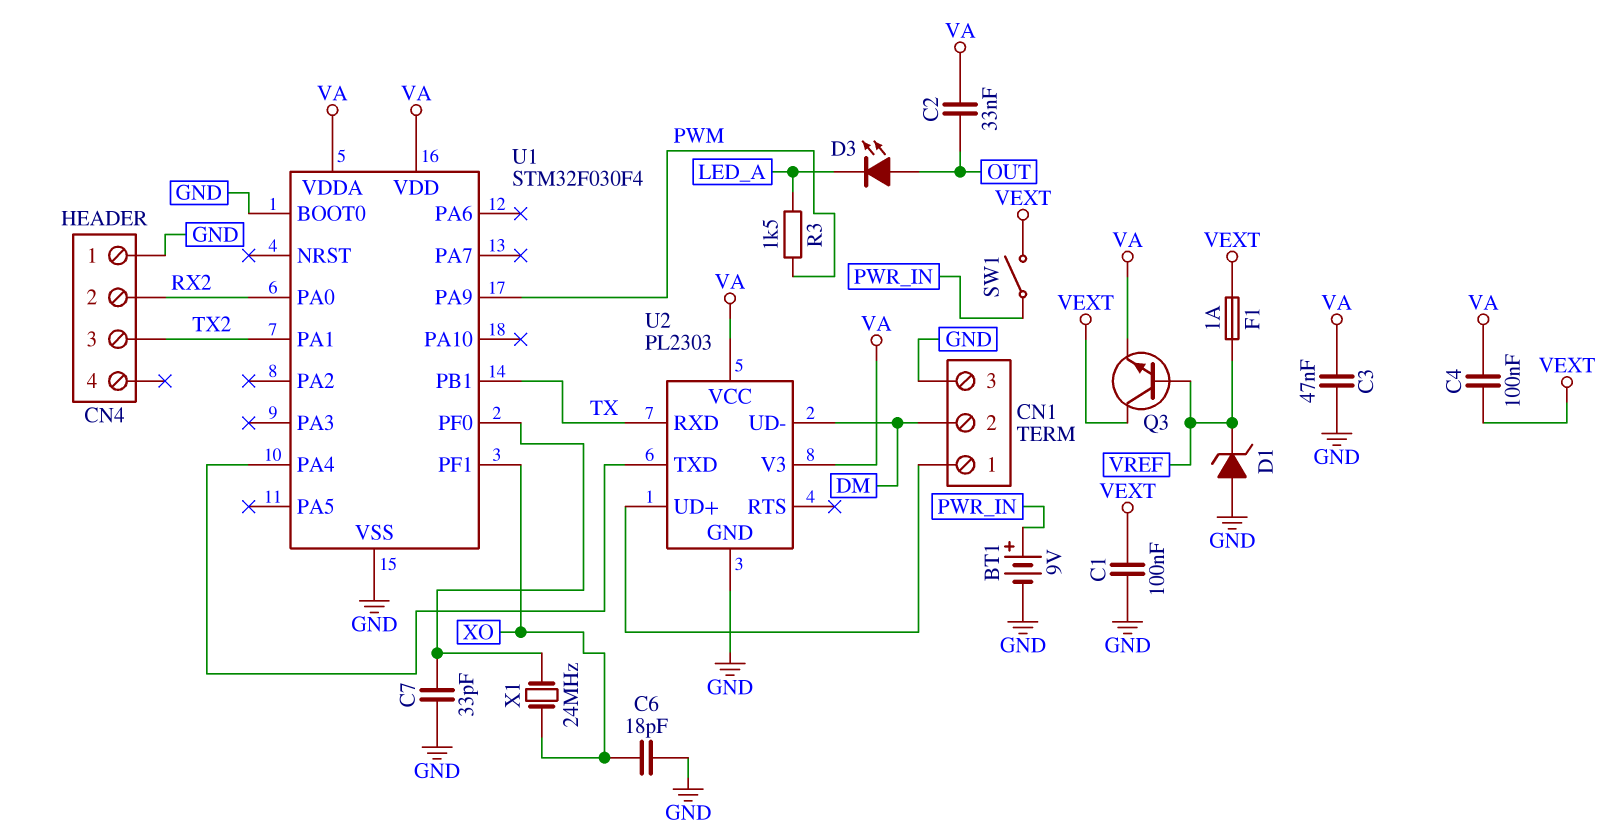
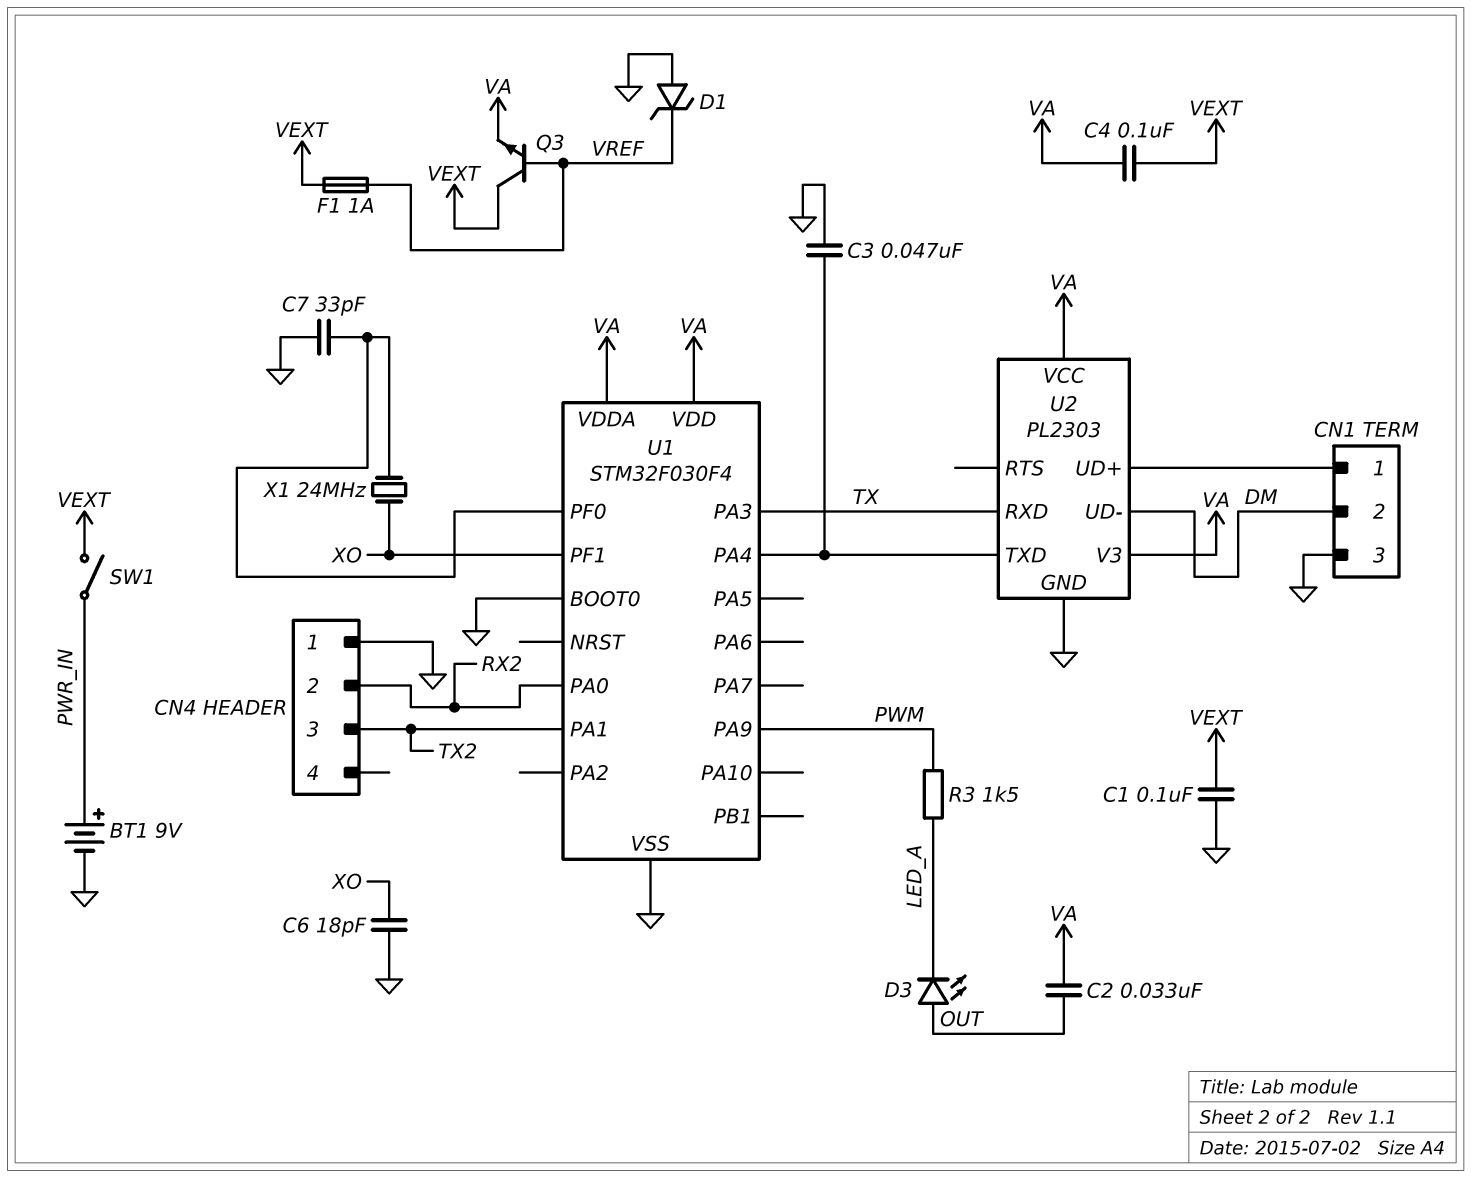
C3: 47nF (GND, VA) -> 47nF (GND, U1/PA4)
U1 pin PA3: none -> TX
U1 pin PB1: TX -> none

